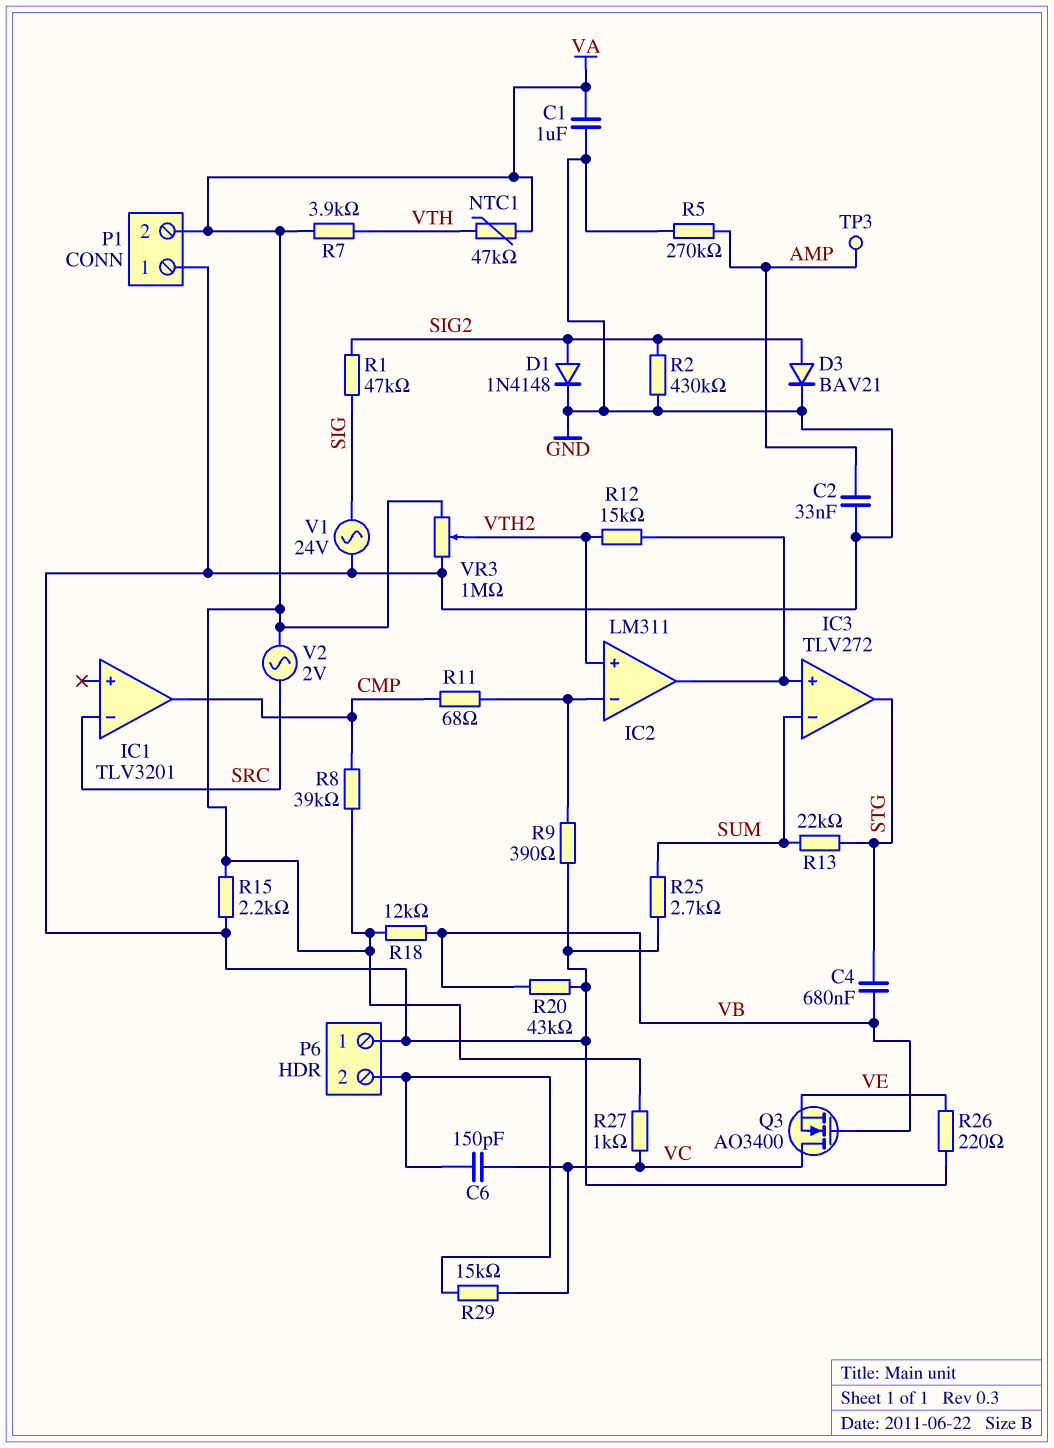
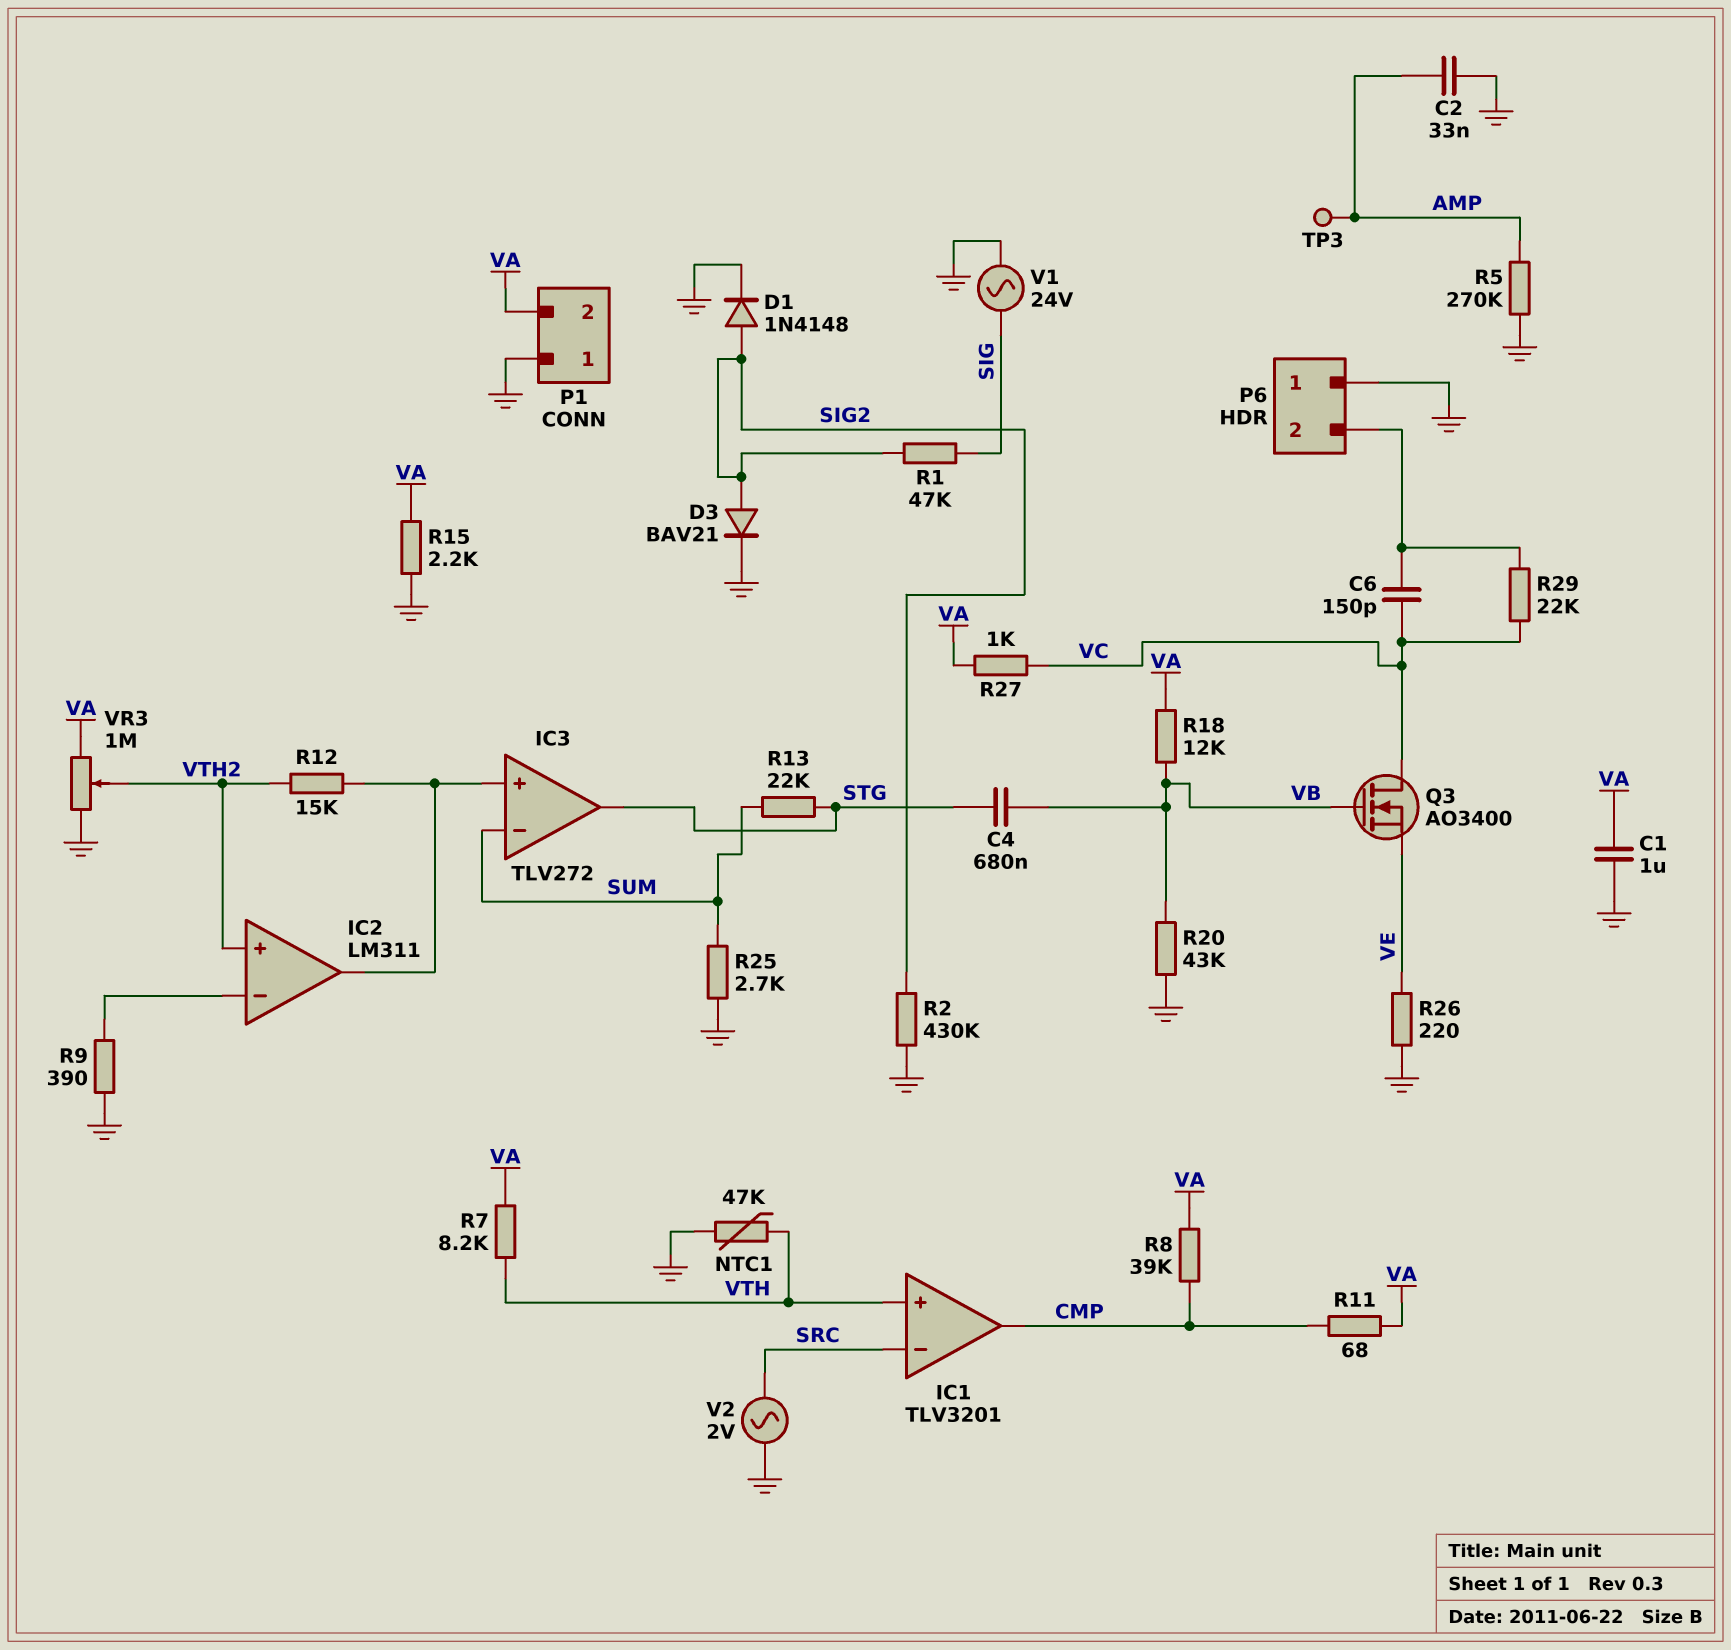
IC1 pin in+: none -> VTH
NTC1: 47k (VA, VTH) -> 47k (GND, VTH)
R7: 3.9k (VA, VTH) -> 8.2k (VA, VTH)
R11: 68 (CMP, IC2/in-) -> 68 (CMP, VA)
R29: 15k (P6/2, VC) -> 22k (P6/2, VC)
V2: AC 2V (SRC, VA) -> AC 2V (GND, SRC)

